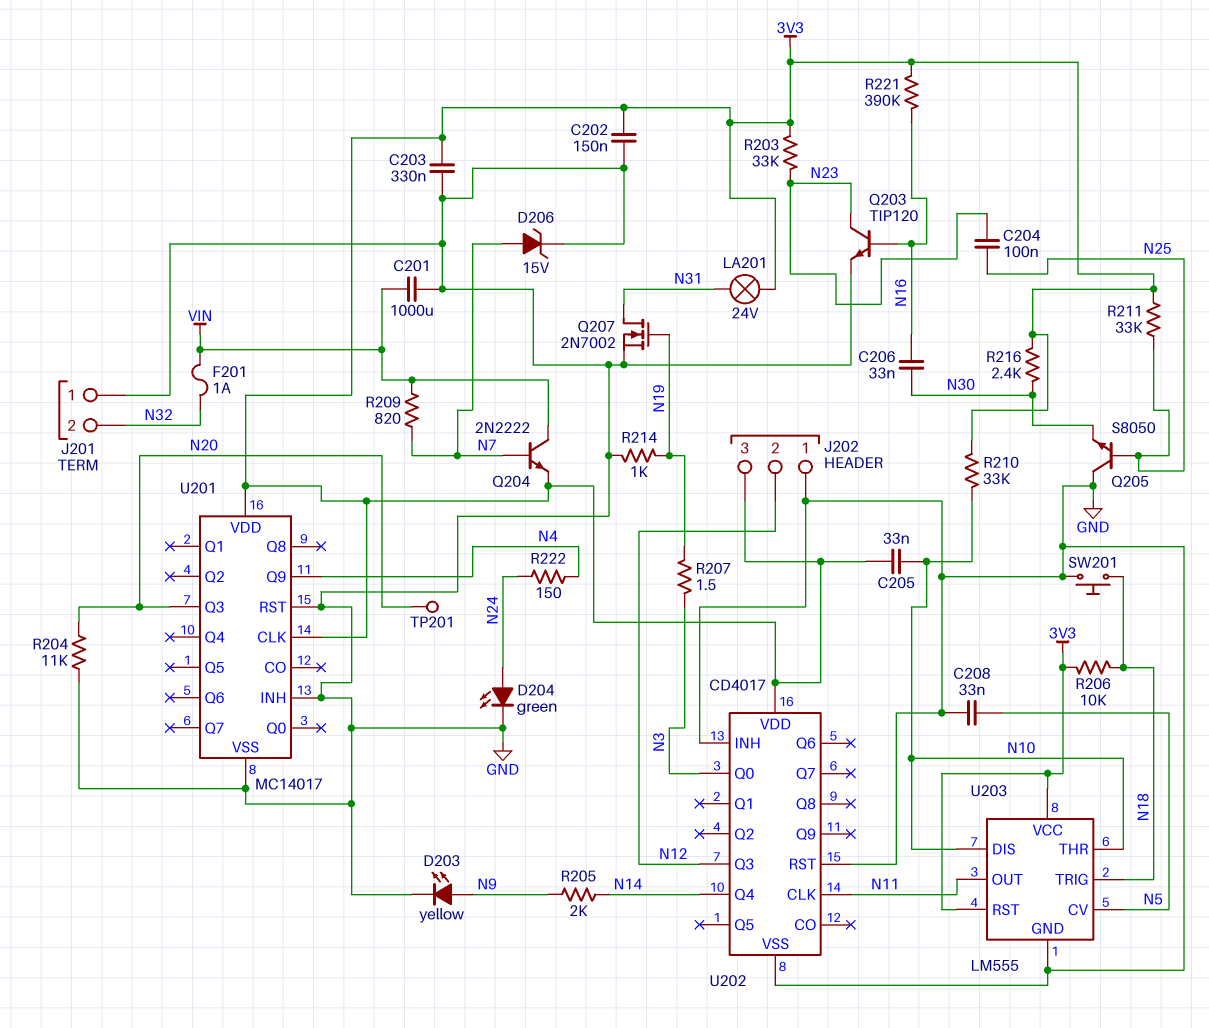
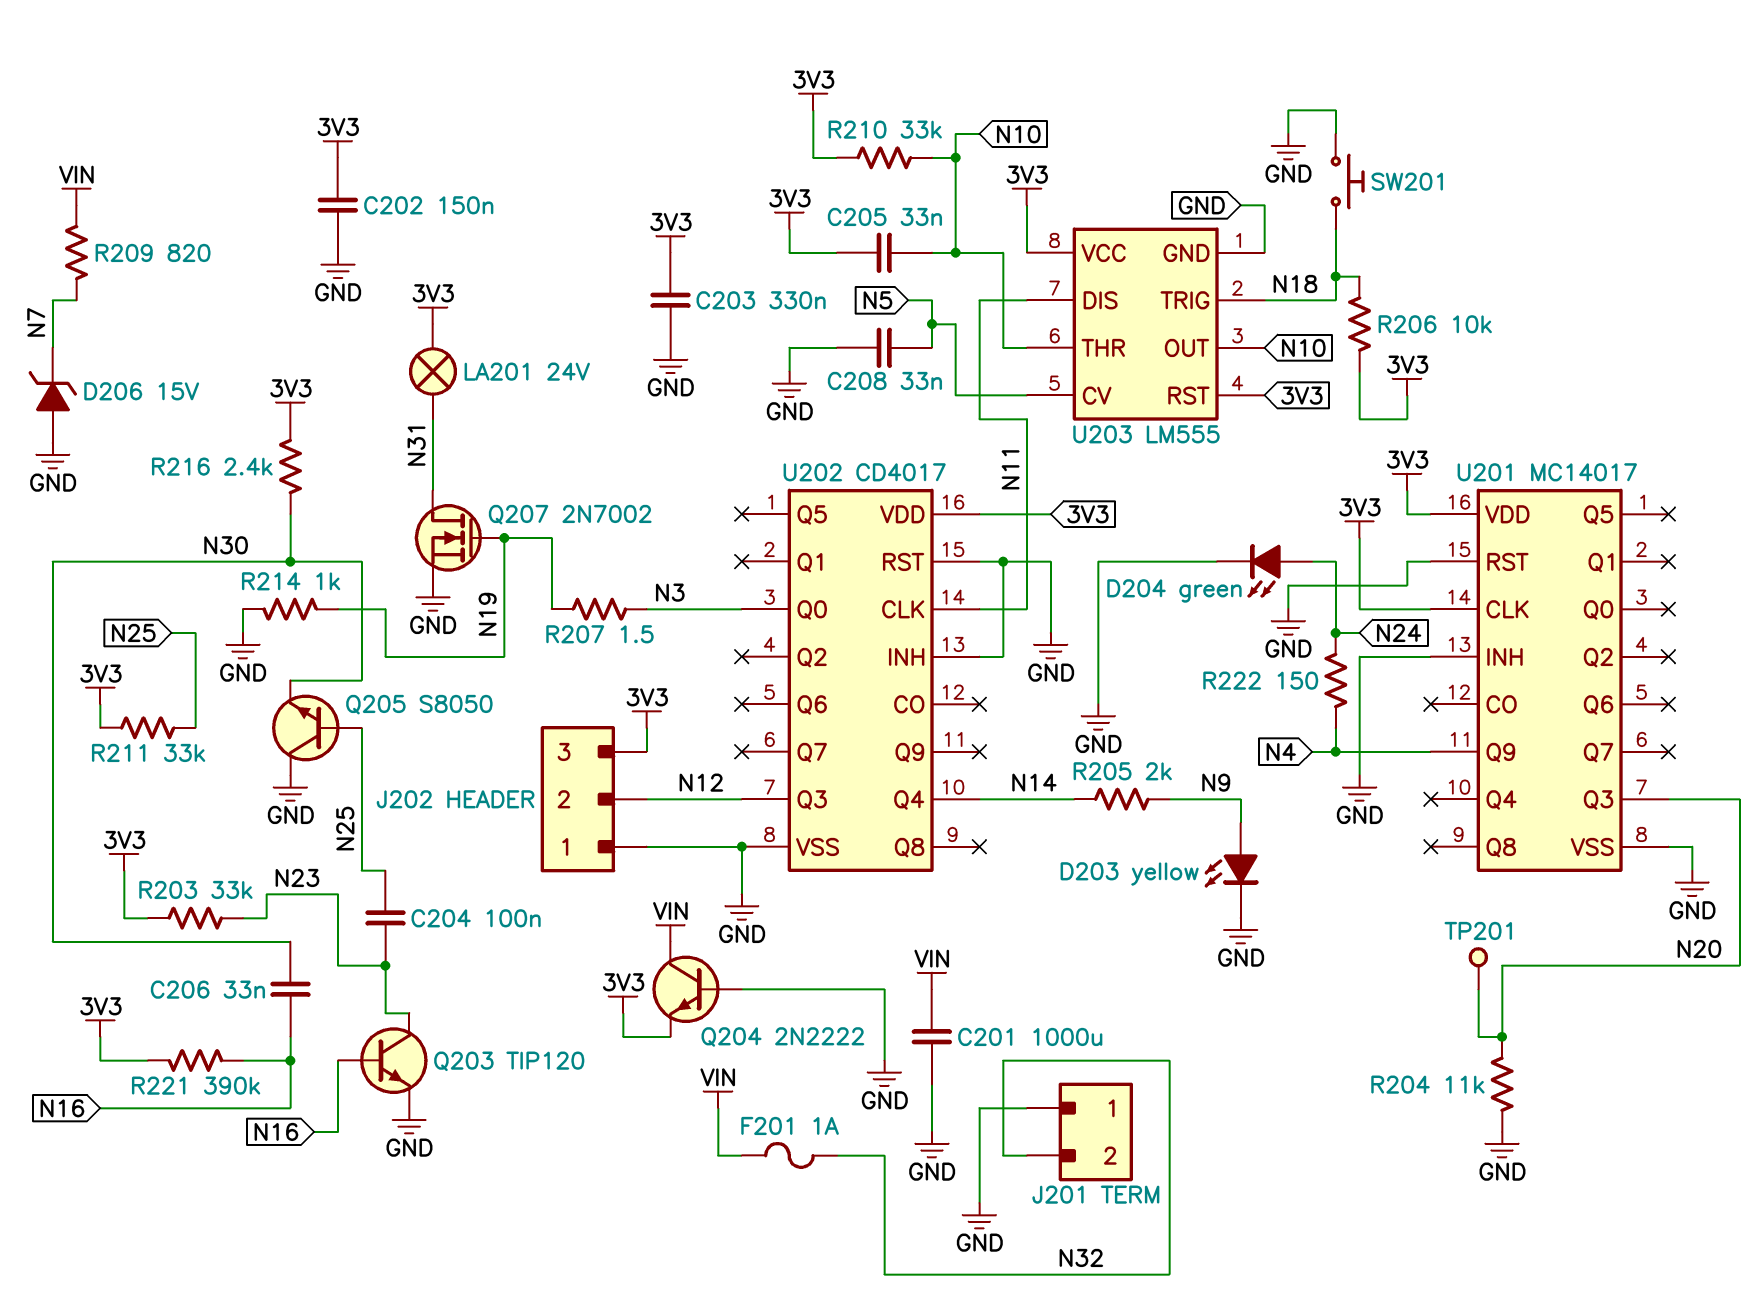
D206: zener 15V (A N7, K GND) -> zener 15V (A GND, K N7)
Q204: NPN 2N2222 (B N7, C VIN, E 3V3) -> NPN 2N2222 (B GND, C VIN, E 3V3)
U203 pin DIS: N10 -> N11
U203 pin OUT: N11 -> N10

